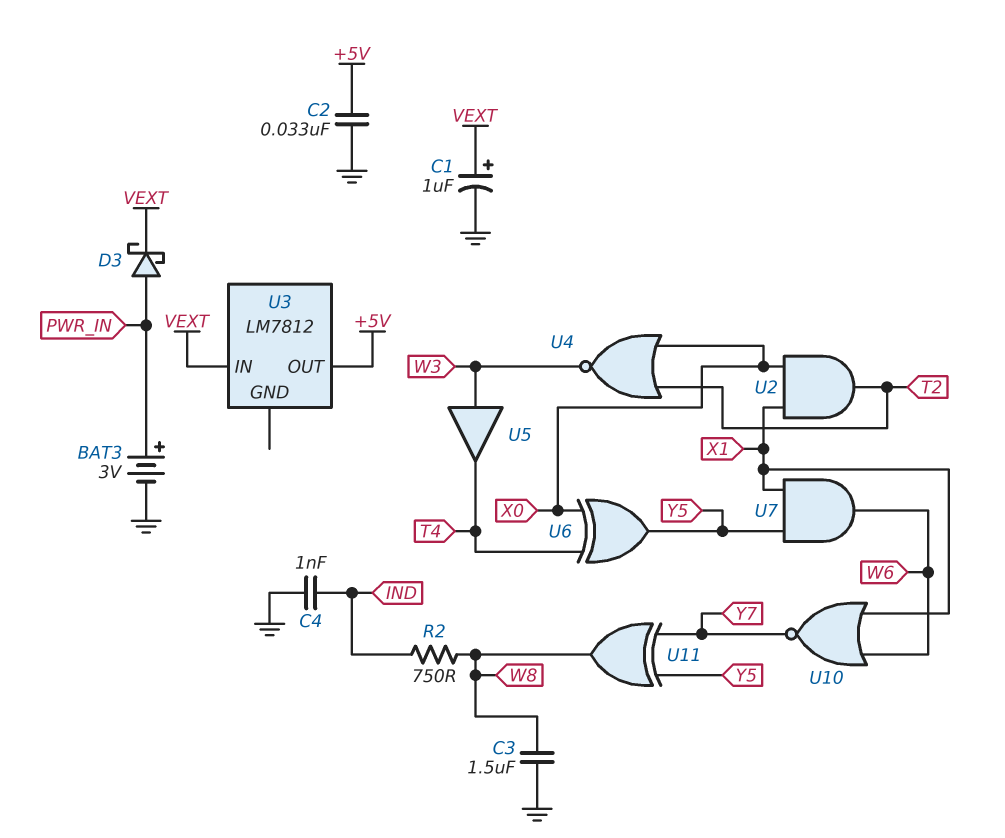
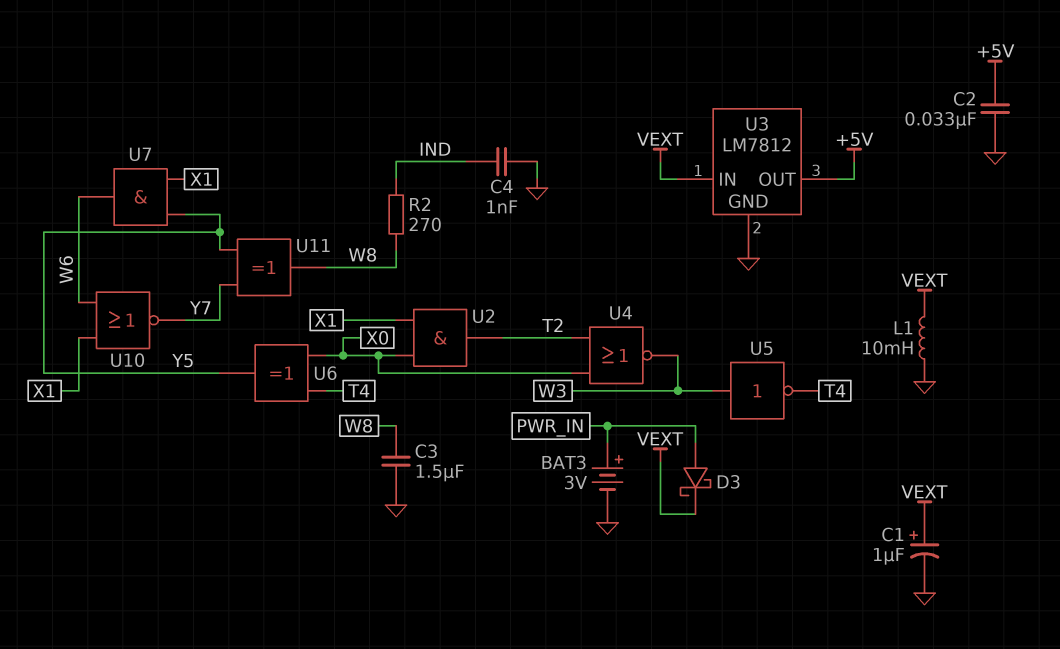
L1: none -> 10mH (GND, VEXT)
R2: 750 (IND, W8) -> 270 (IND, W8)
U3 pin GND: none -> GND
U5: buffer (in W3, out T4) -> NOT (in W3, out T4)

